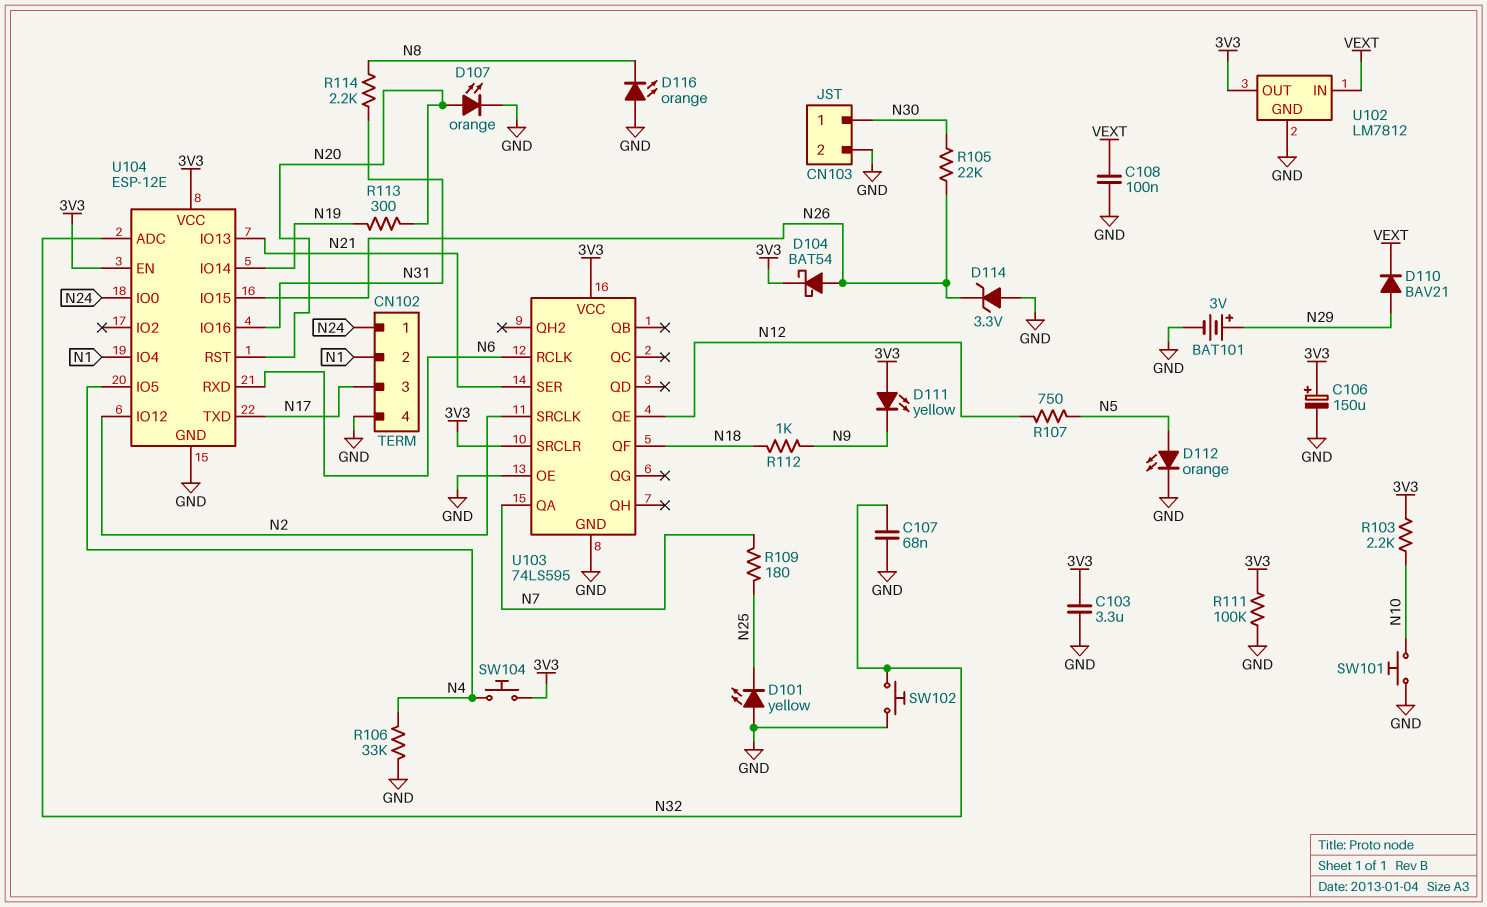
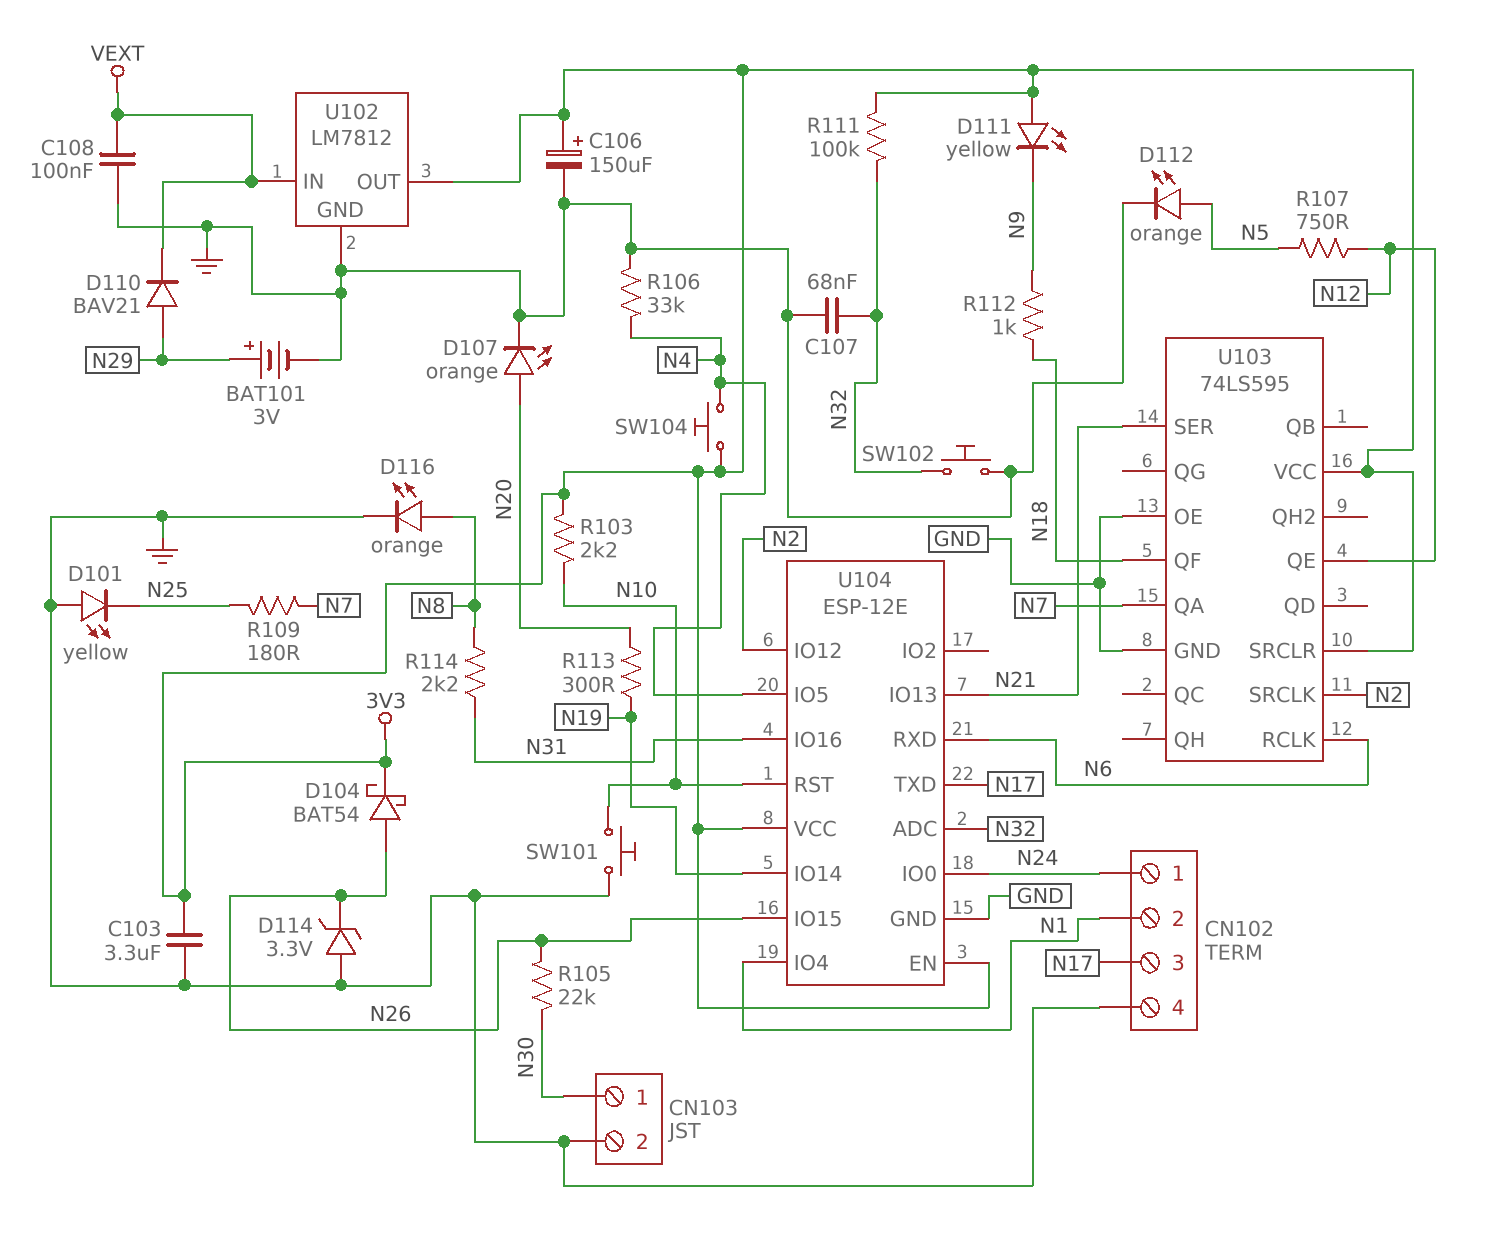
D116: LED orange (A GND, K N8) -> LED orange (A N8, K GND)
R111: 100k (3V3, GND) -> 100k (3V3, N32)
U104 pin RST: N20 -> N10

